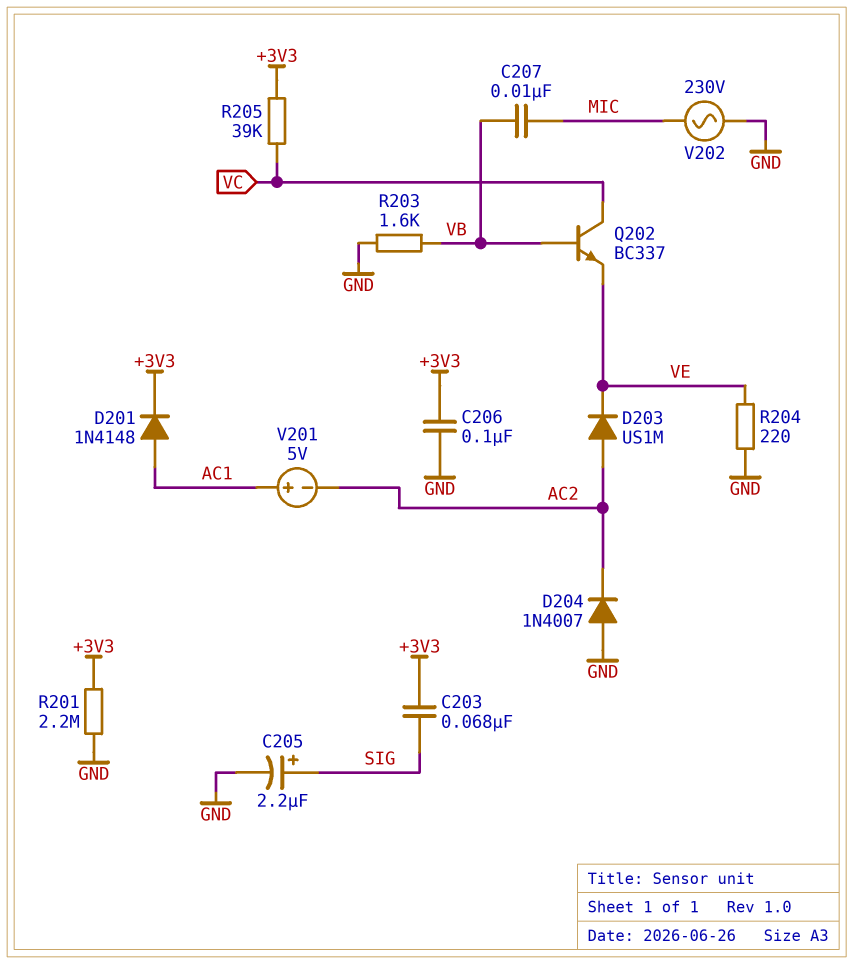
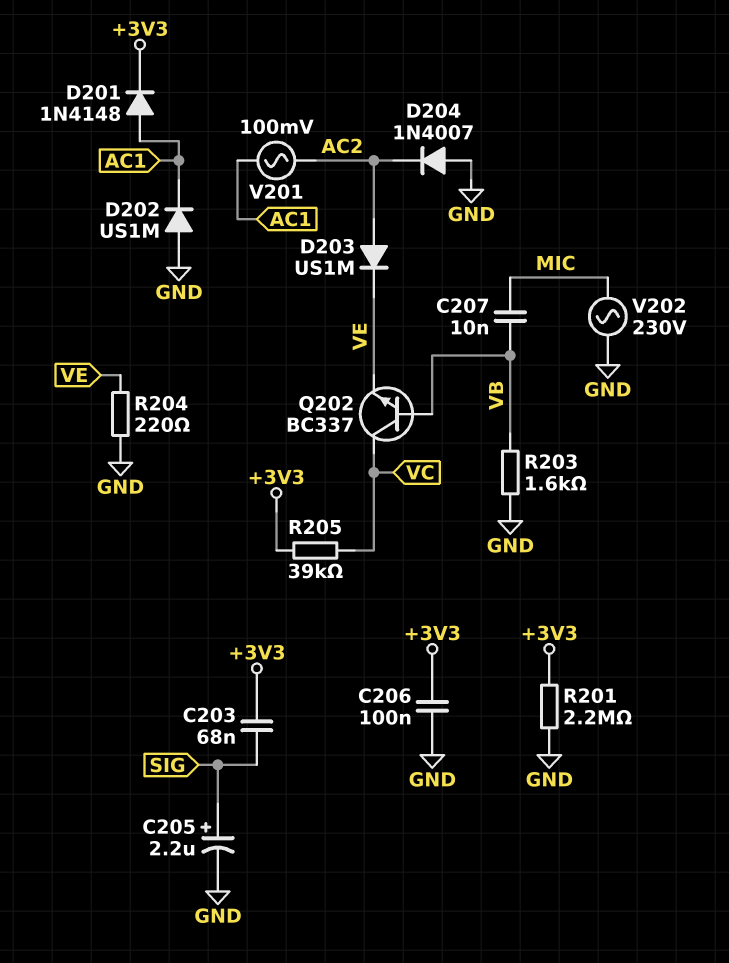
D202: none -> diode US1M (A GND, K AC1)
V201: 5V (plus AC1, minus AC2) -> AC 100mV (AC1, AC2)

